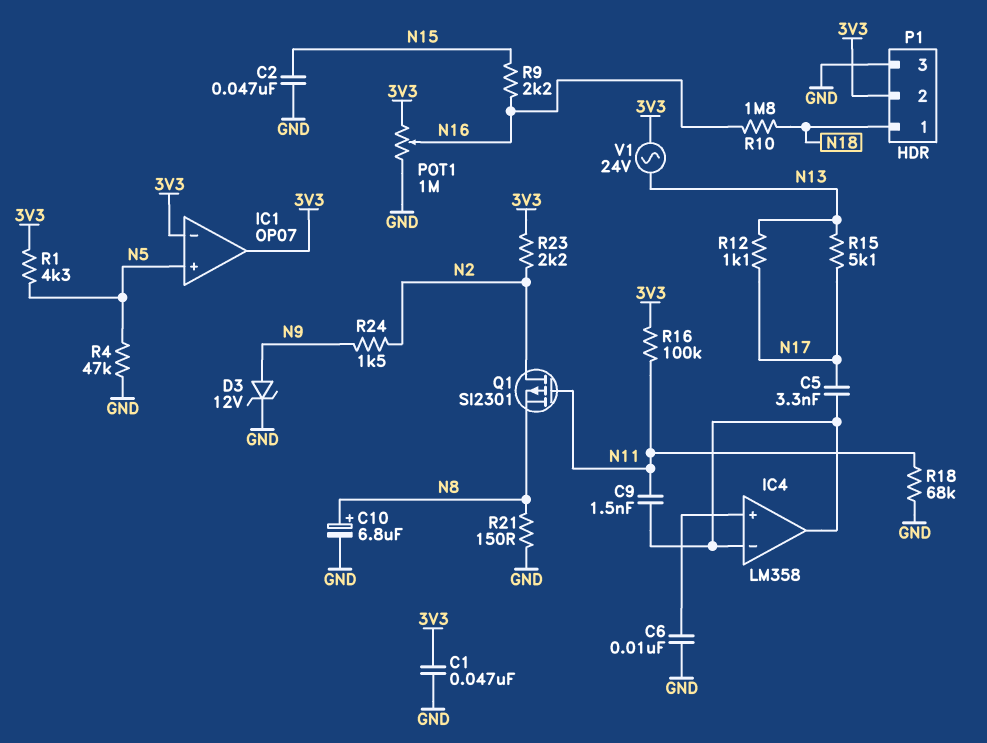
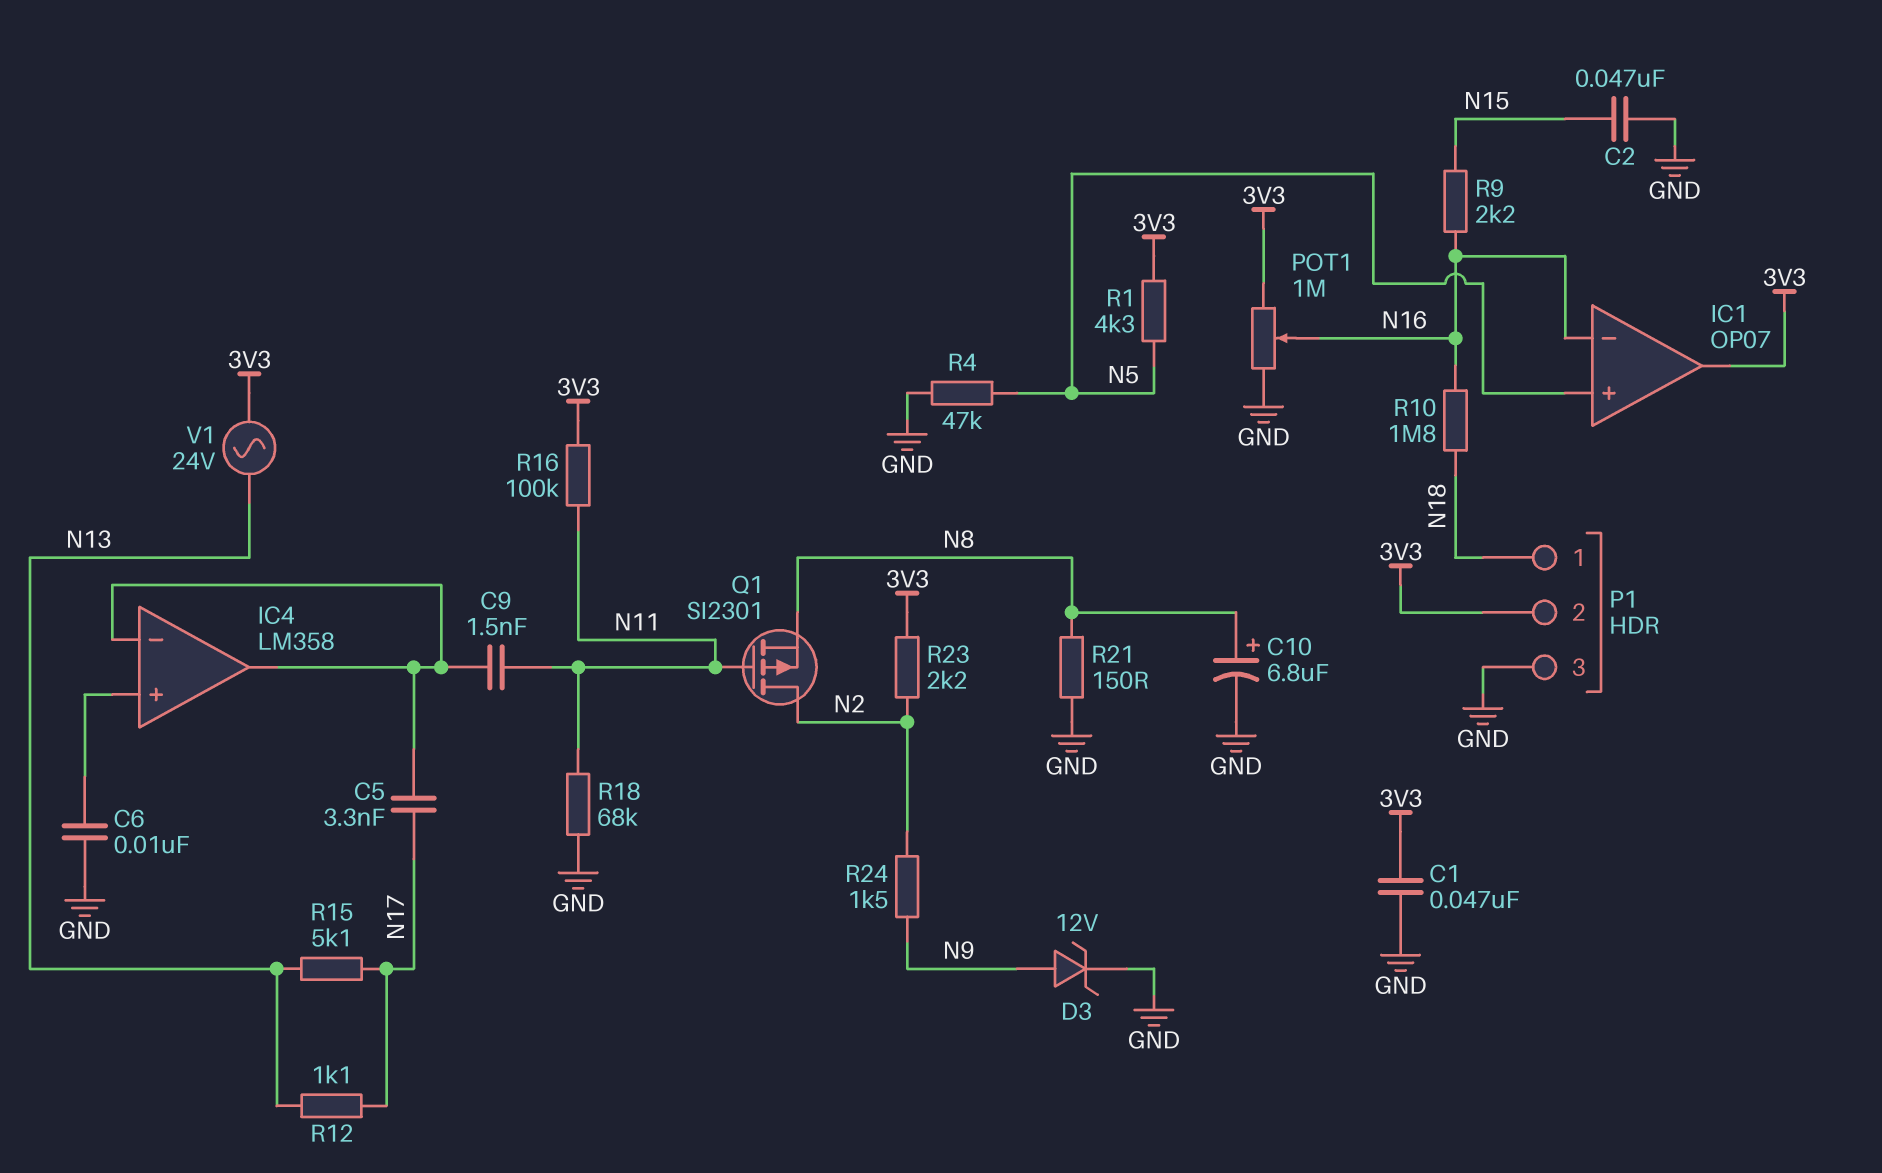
IC1 pin in-: 3V3 -> N16

